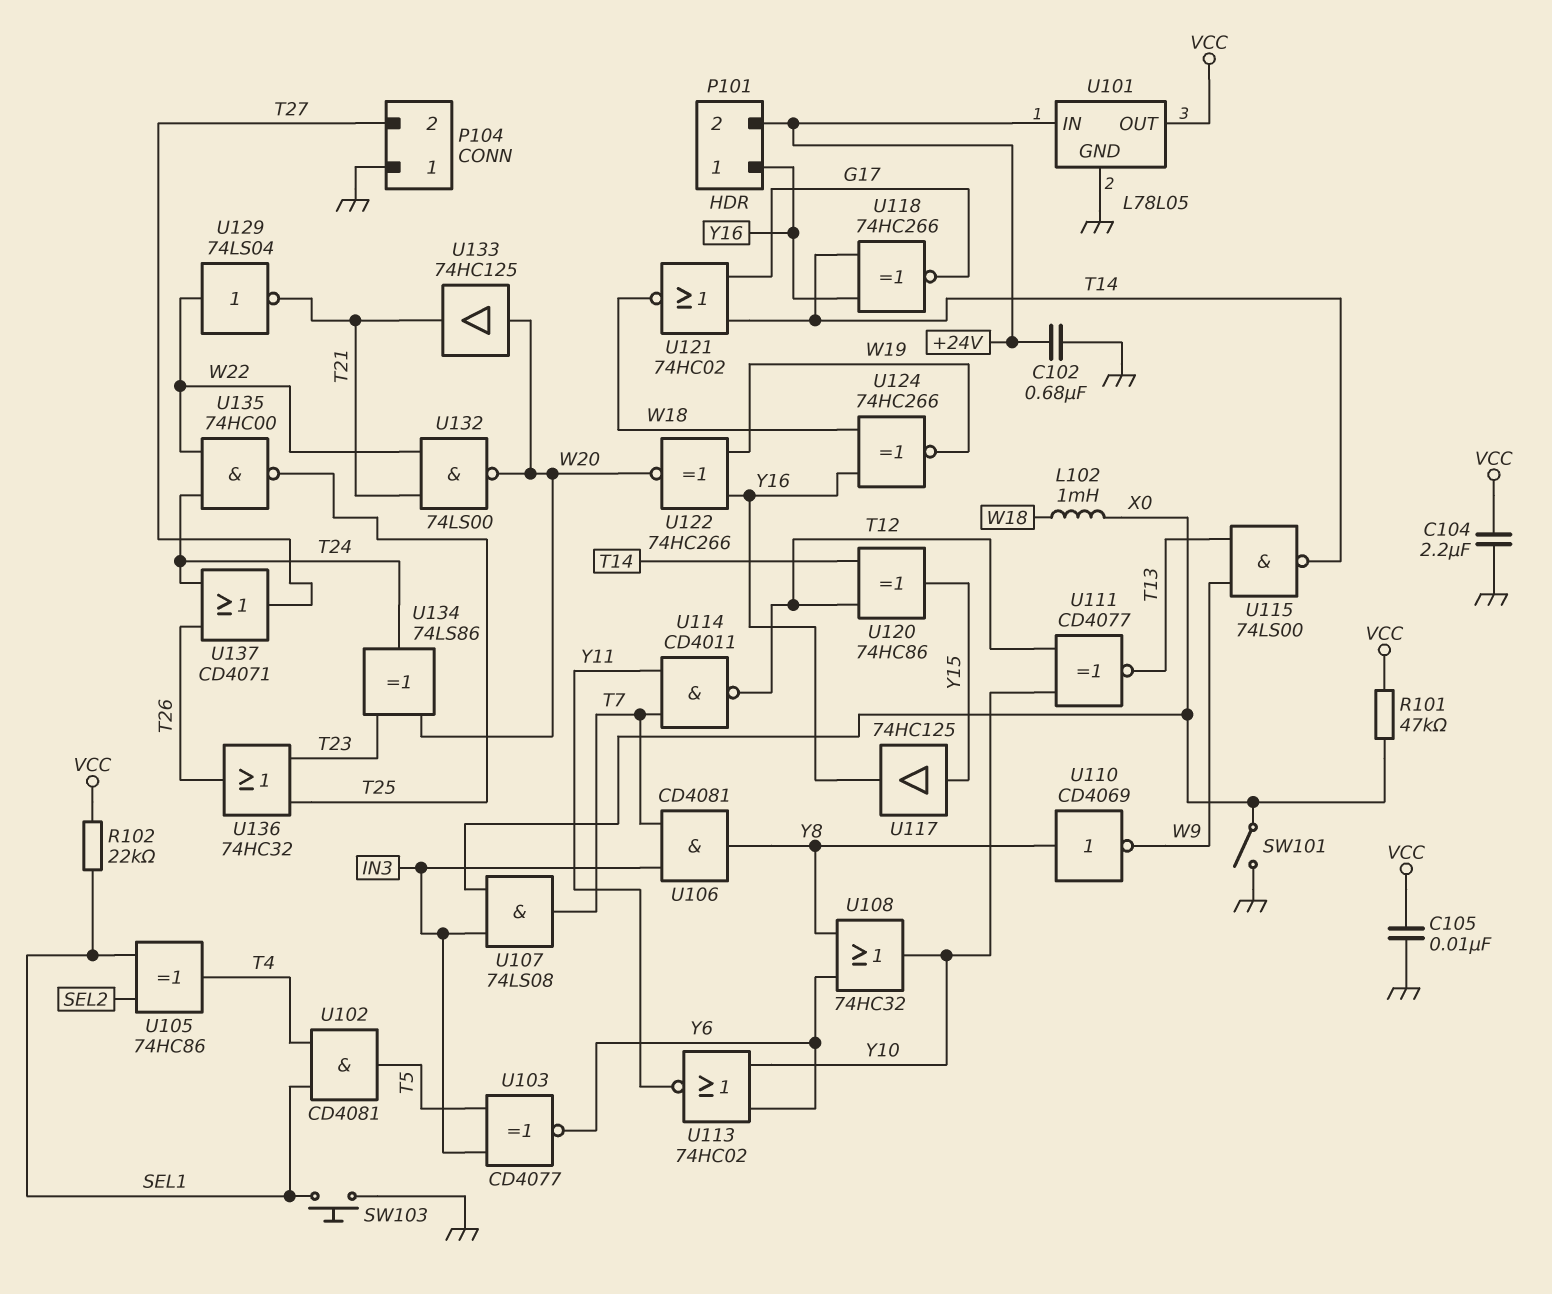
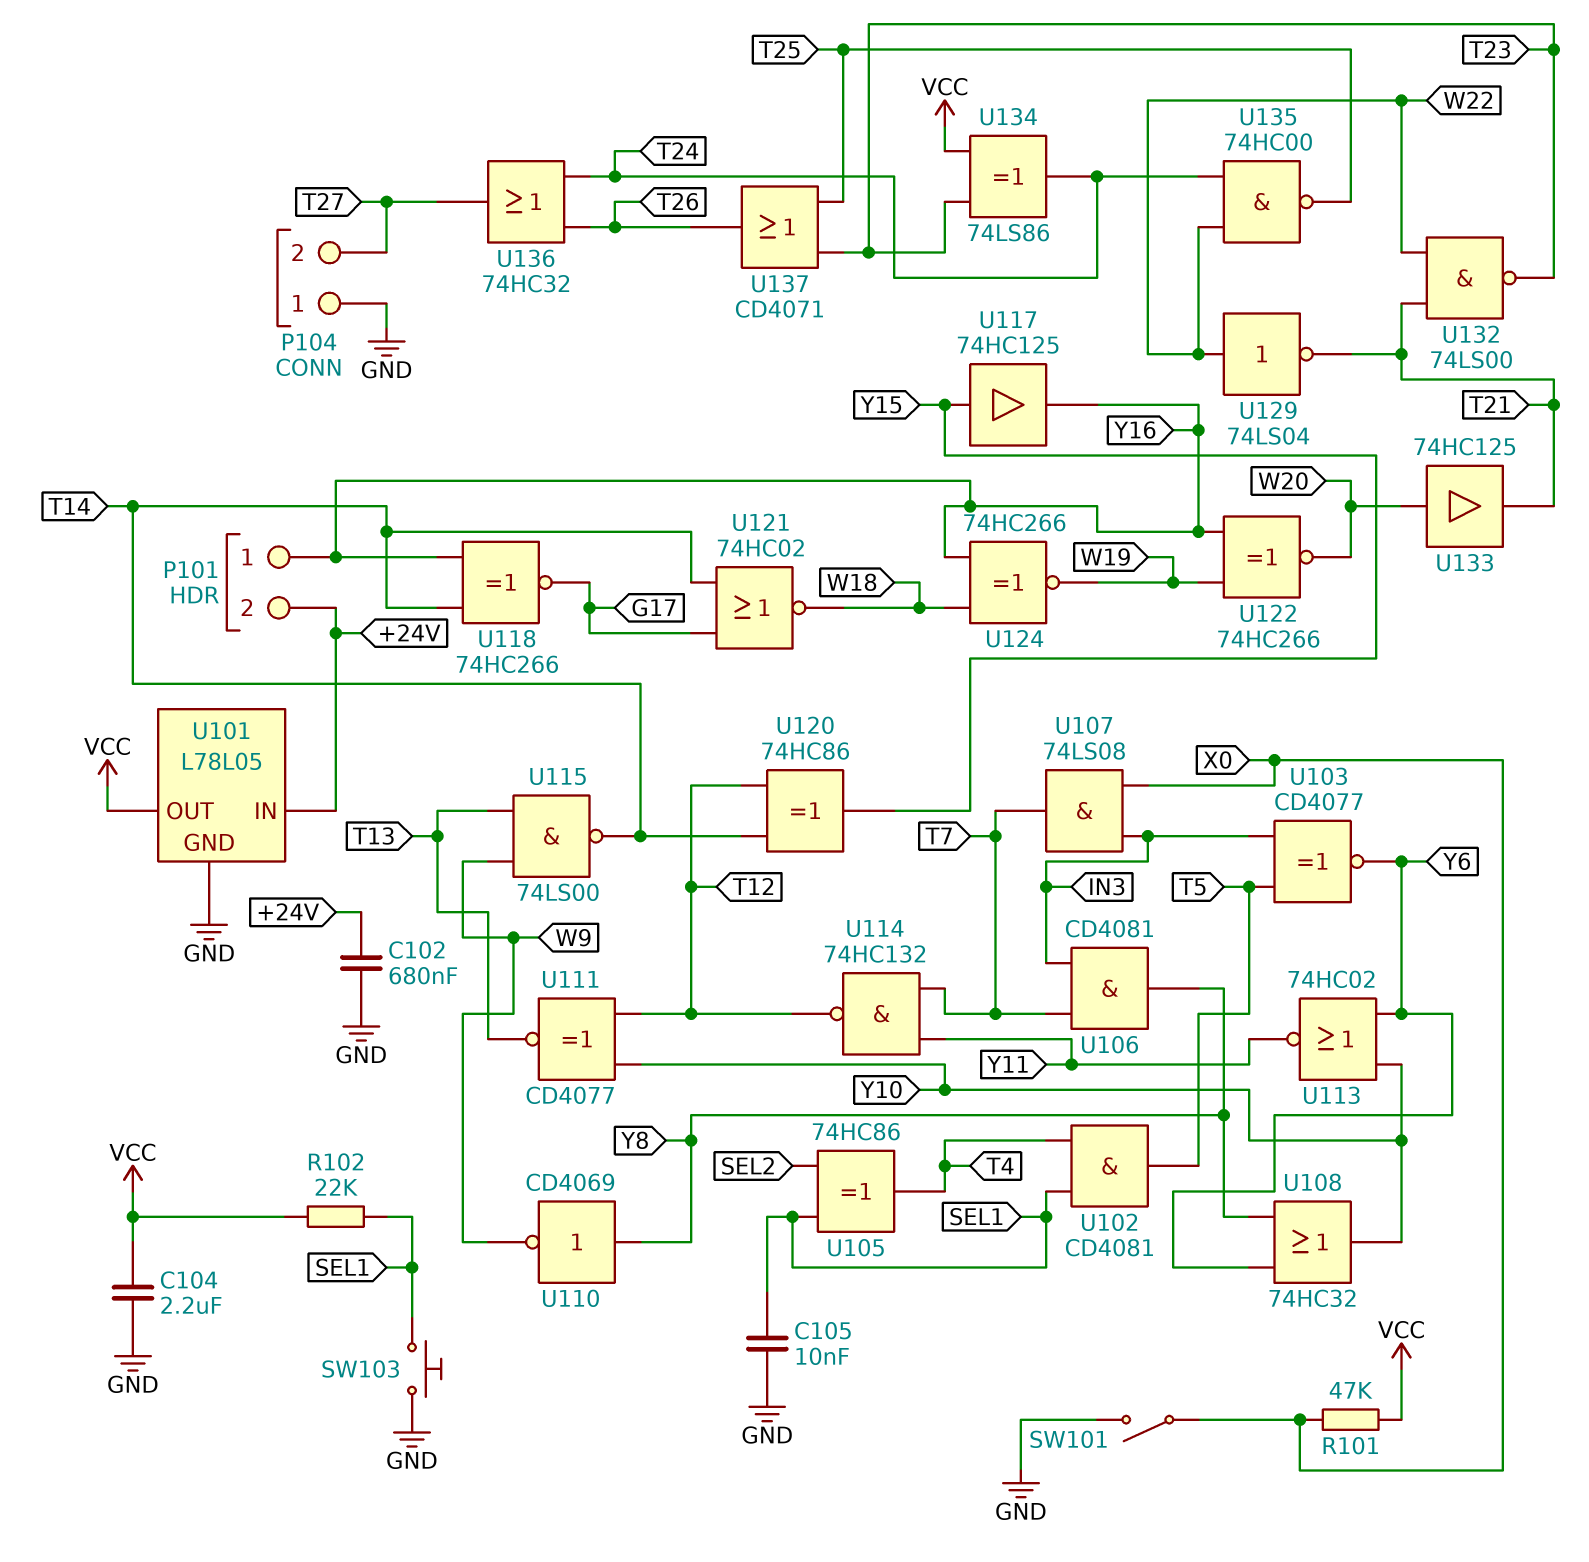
C105: 10nF (GND, VCC) -> 10nF (GND, SEL1)
L102: 1mH (W18, X0) -> none
U114: NAND CD4011 (in T7, in Y11, out T12) -> NAND 74HC132 (in T7, in Y11, out T12)
U132: NAND 74LS00 (in T21, in W22, out W20) -> NAND 74LS00 (in T21, in W22, out T23)
U134: XOR 74LS86 (in T23, in W20, out T24) -> XOR 74LS86 (in T23, in VCC, out T24)
U136: OR 74HC32 (in T23, in T25, out T26) -> OR 74HC32 (in T24, in T26, out T27)
U137: OR CD4071 (in T24, in T26, out T27) -> OR CD4071 (in T23, in T25, out T26)

